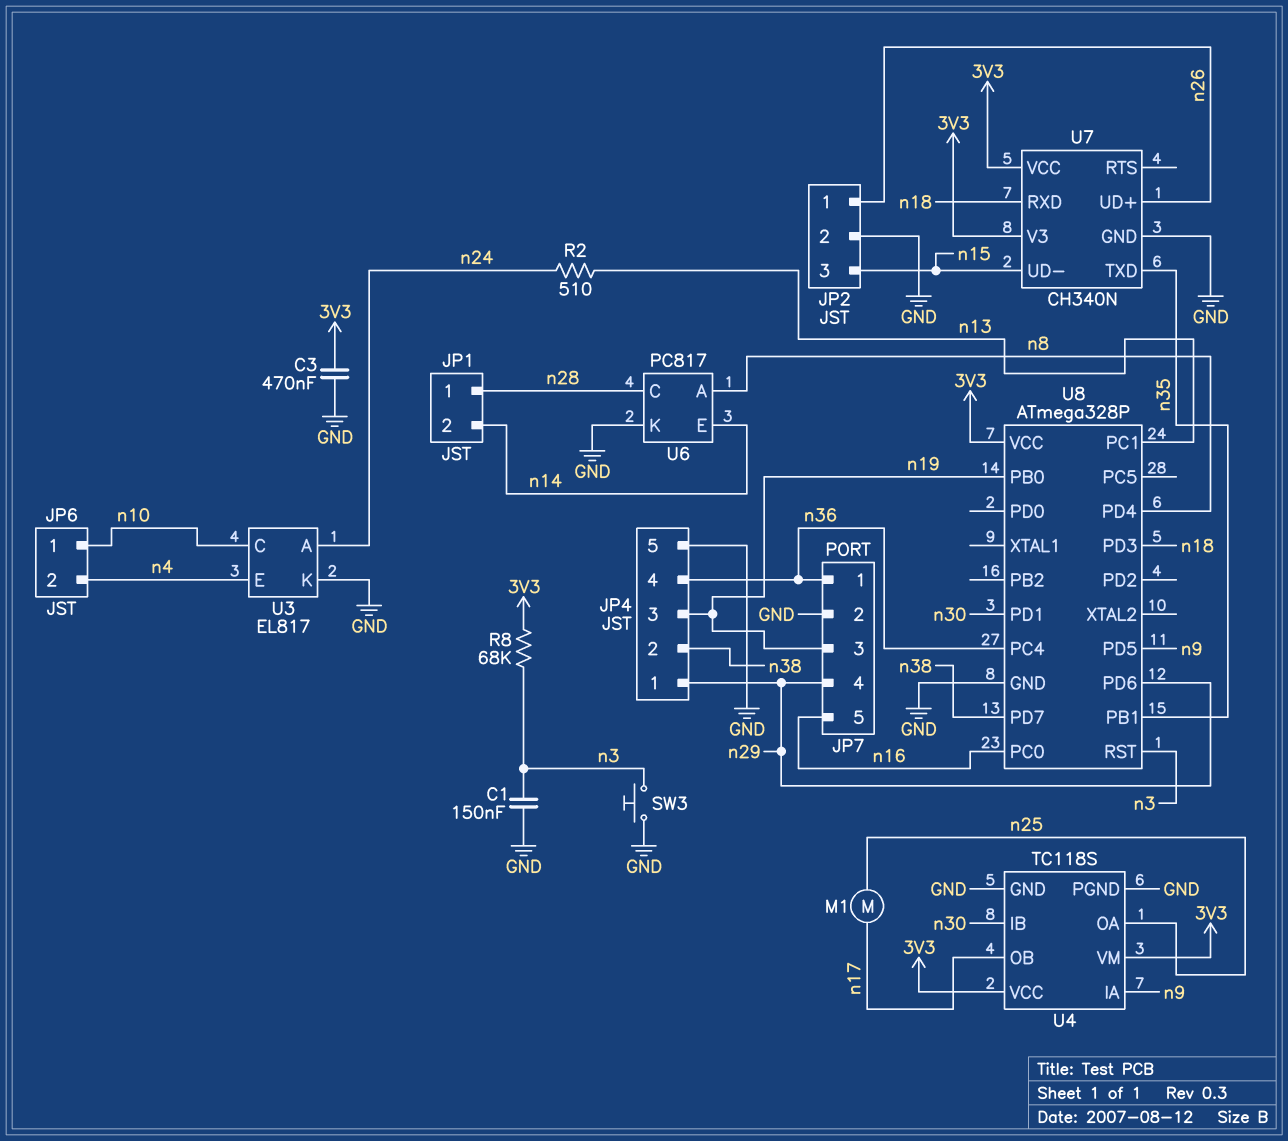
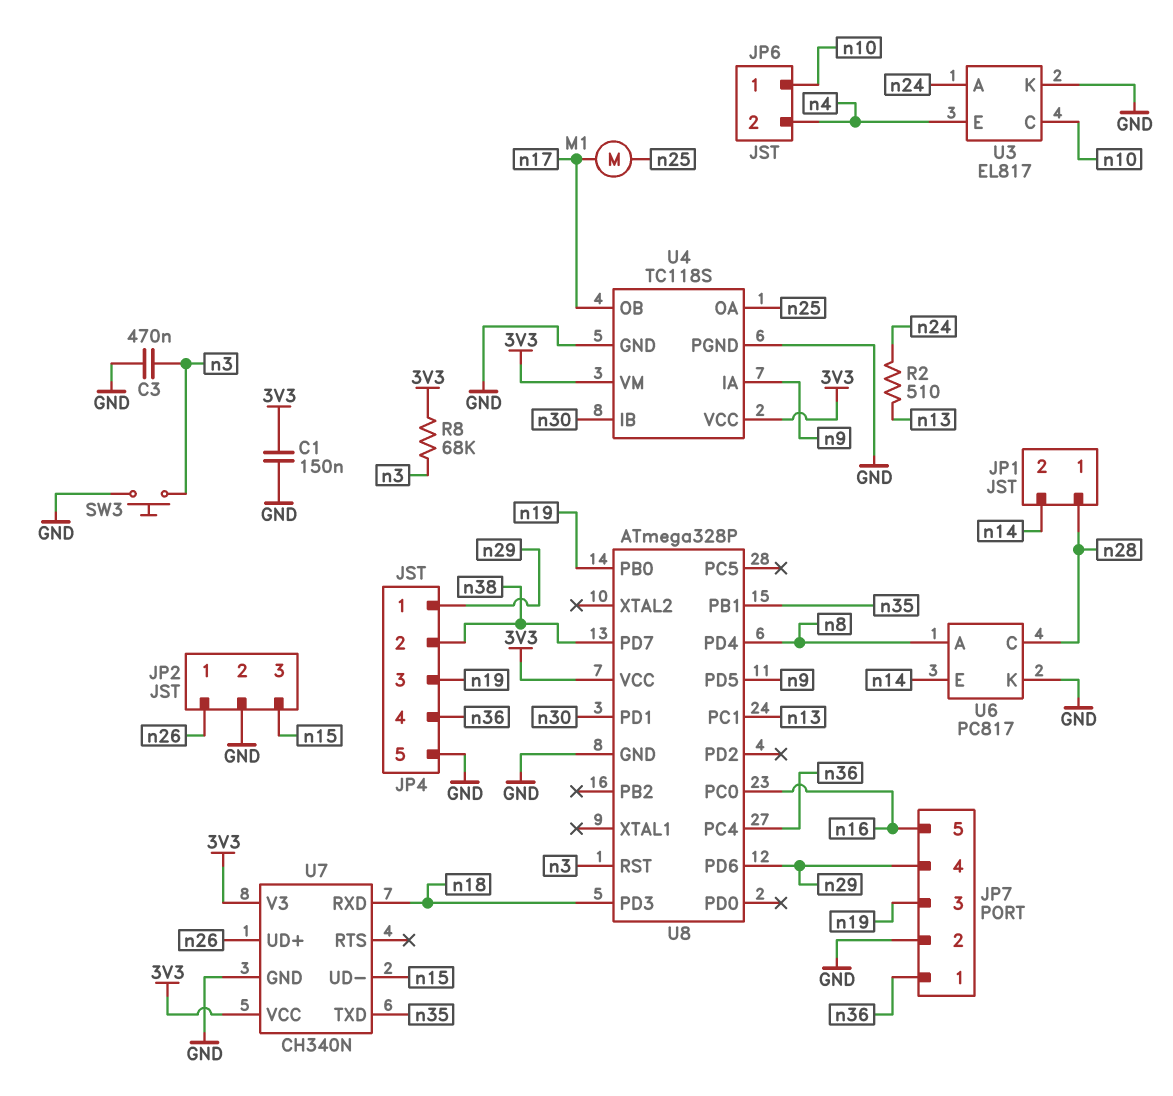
C1: 150nF (GND, n3) -> 150nF (3V3, GND)
C3: 470nF (3V3, GND) -> 470nF (GND, n3)

